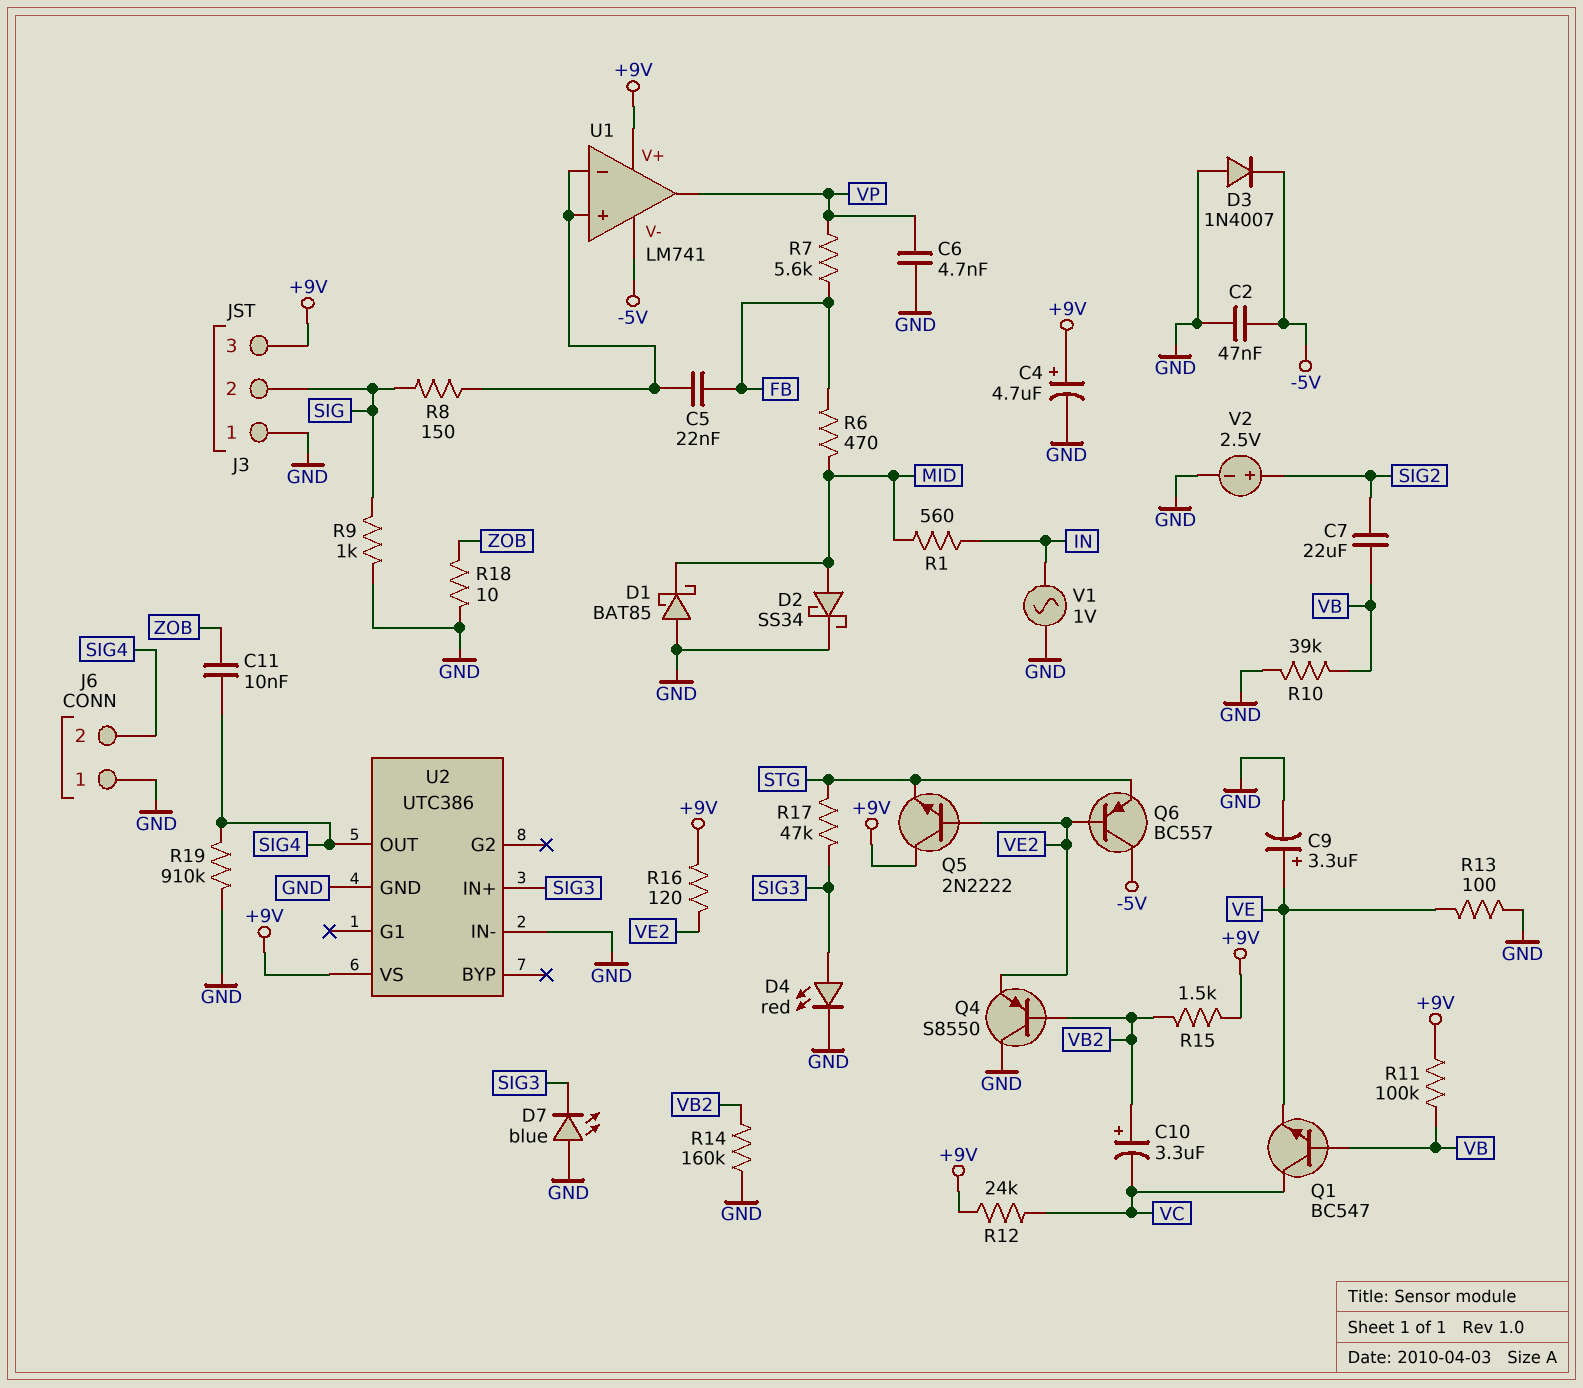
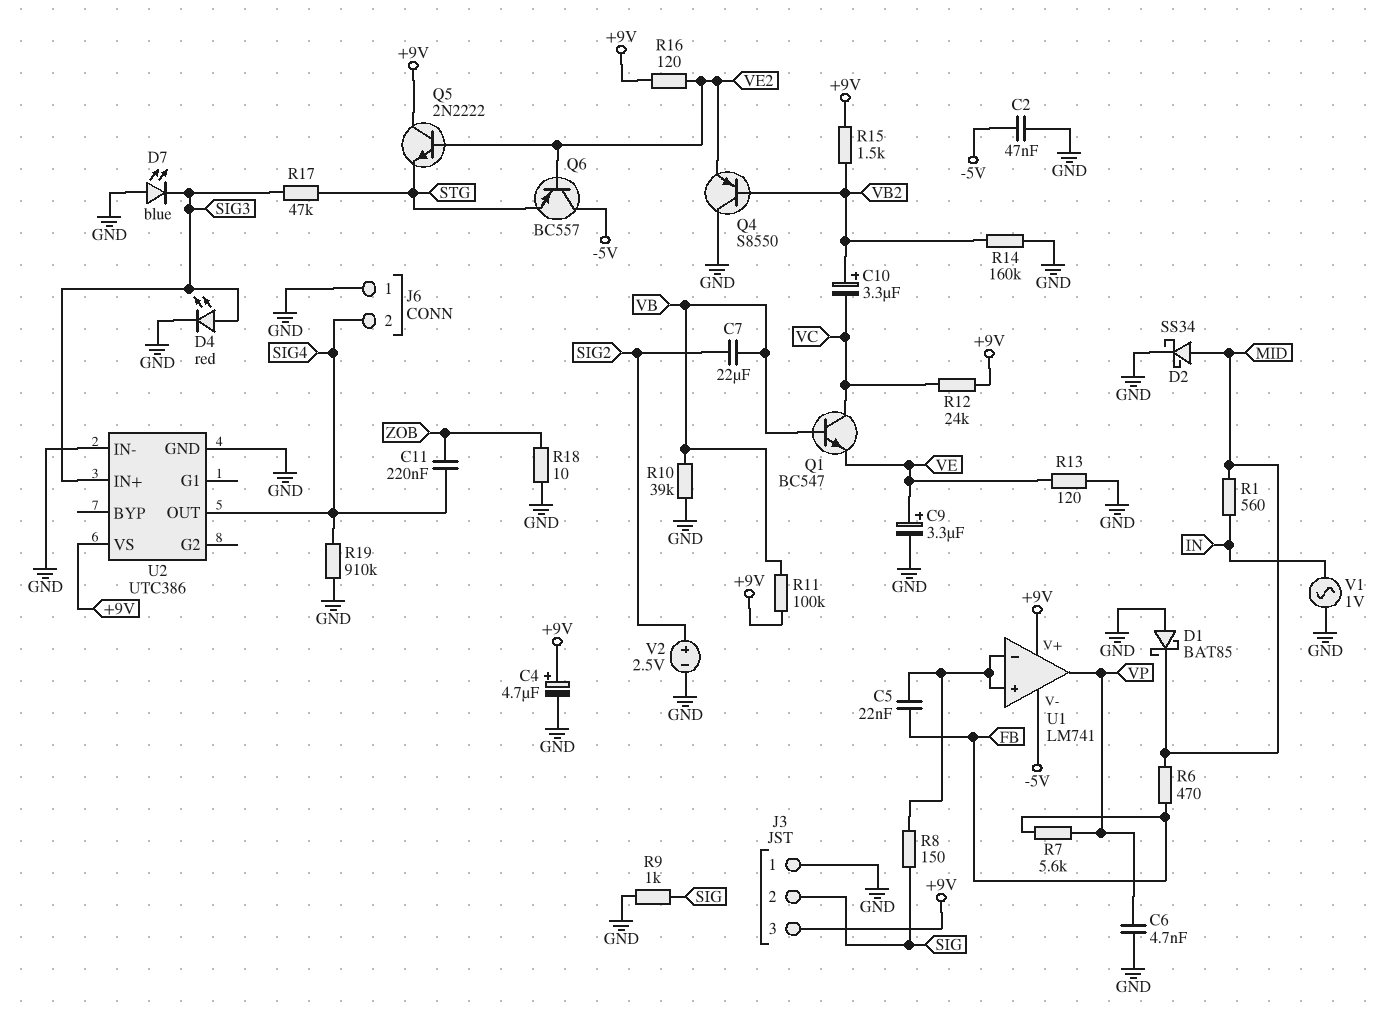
C11: 10nF (SIG4, ZOB) -> 220nF (SIG4, ZOB)
D3: diode 1N4007 (A GND, K -5V) -> none
R13: 100 (GND, VE) -> 120 (GND, VE)

